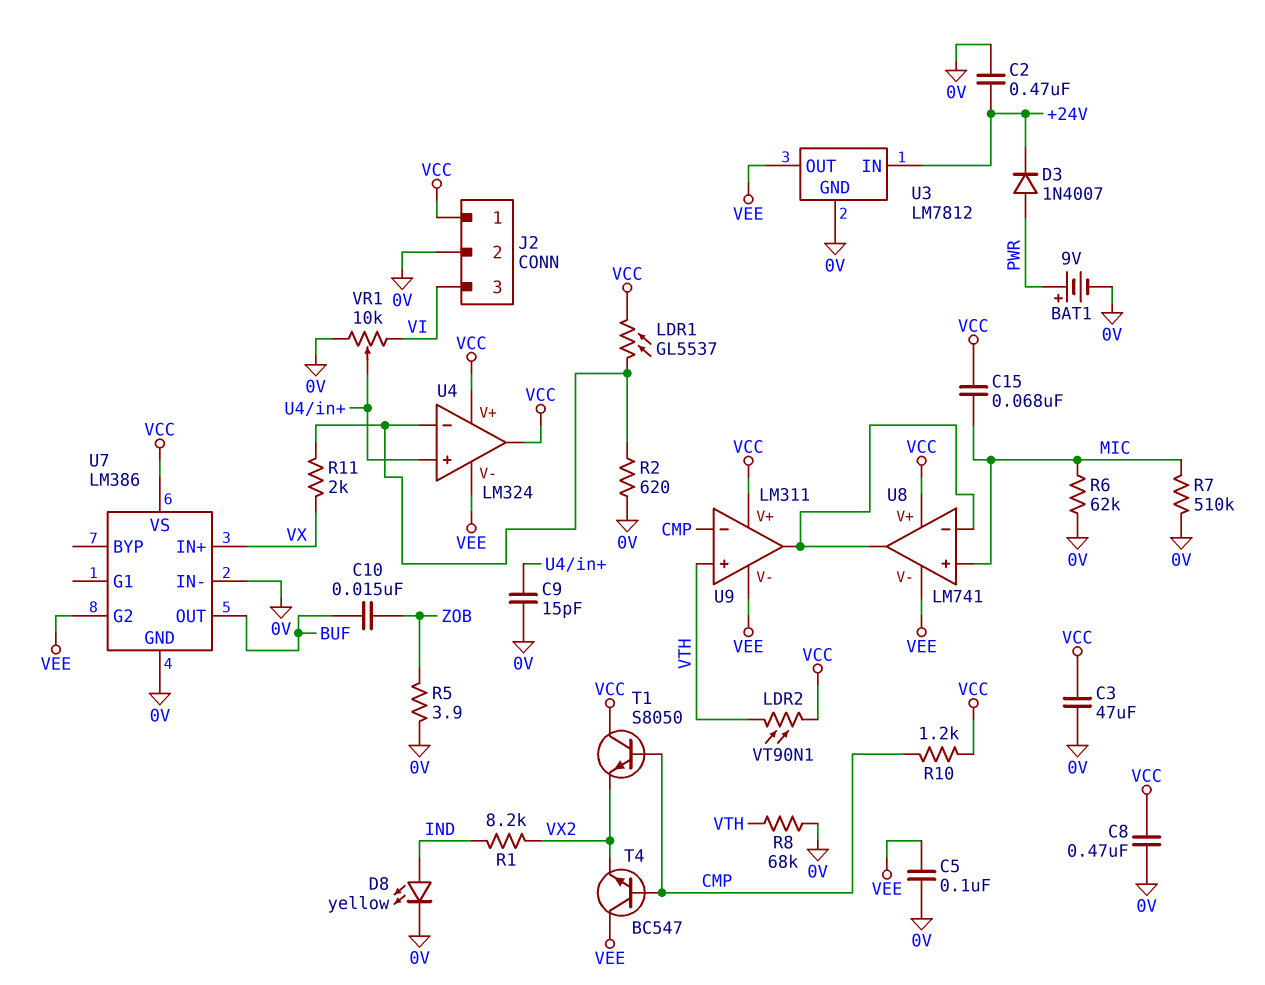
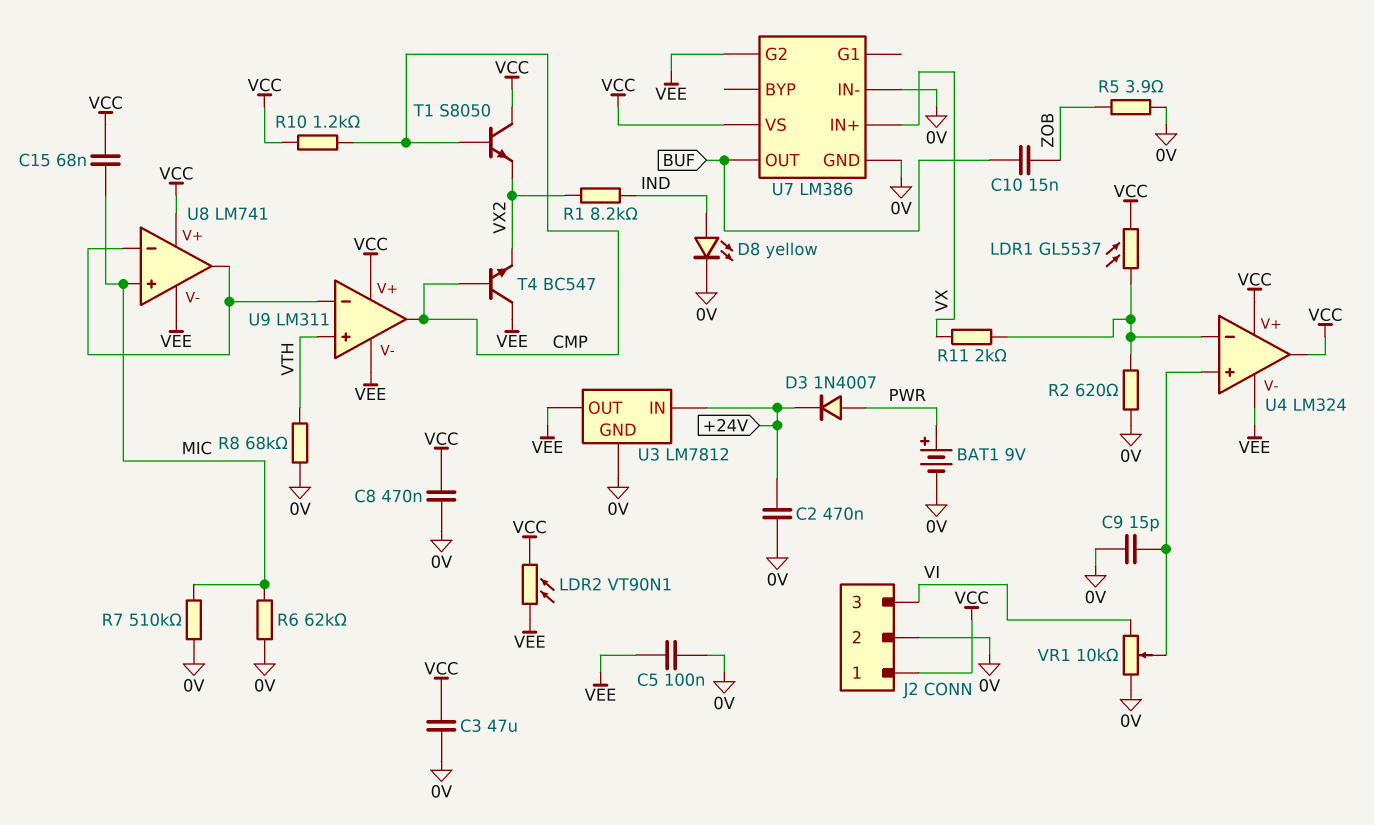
LDR2: VT90N1 (VCC, VTH) -> VT90N1 (VCC, VEE)
U9 pin in-: CMP -> U8/in-
U9 pin out: U8/in- -> CMP

